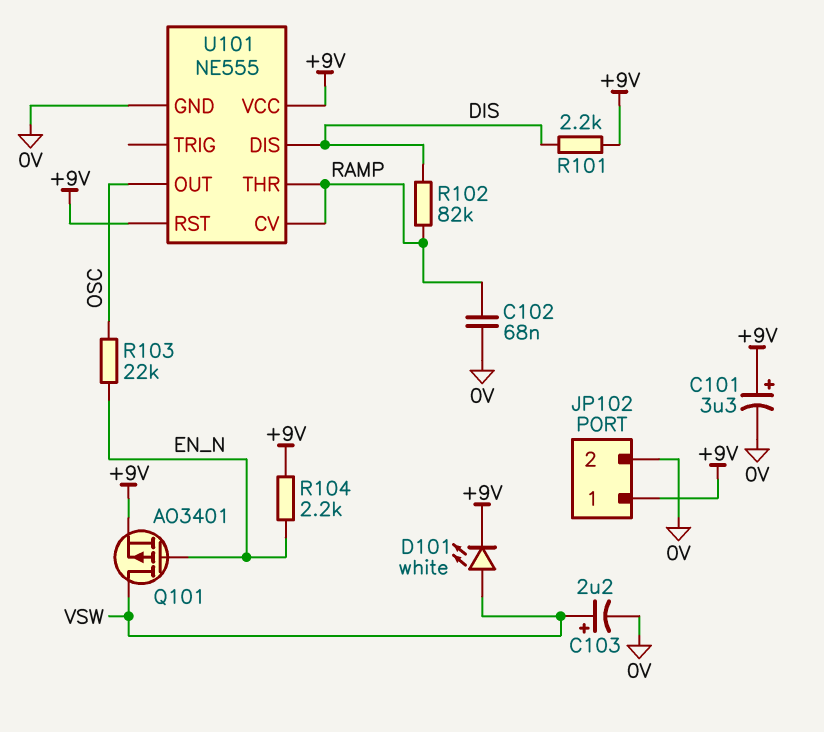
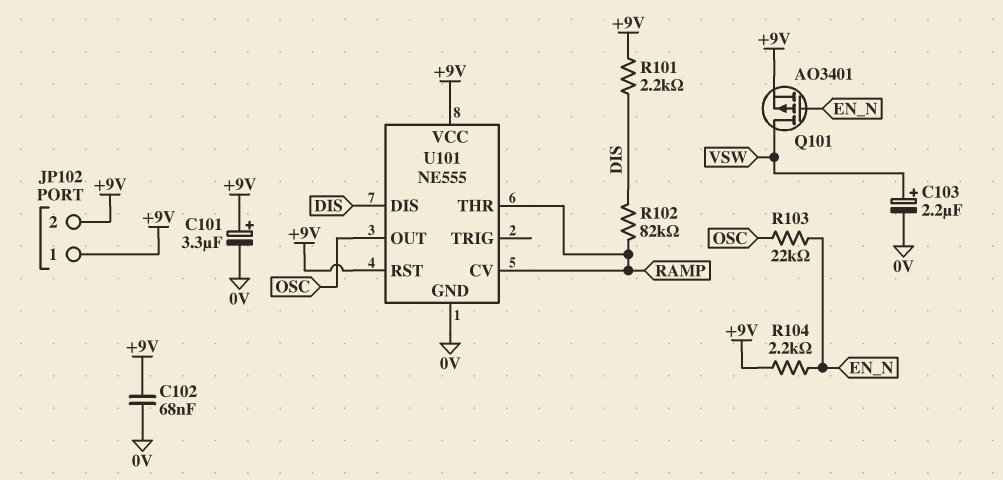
C102: 68nF (0V, RAMP) -> 68nF (+9V, 0V)
D101: LED white (A VSW, K +9V) -> none
JP102 pin 2: 0V -> +9V

